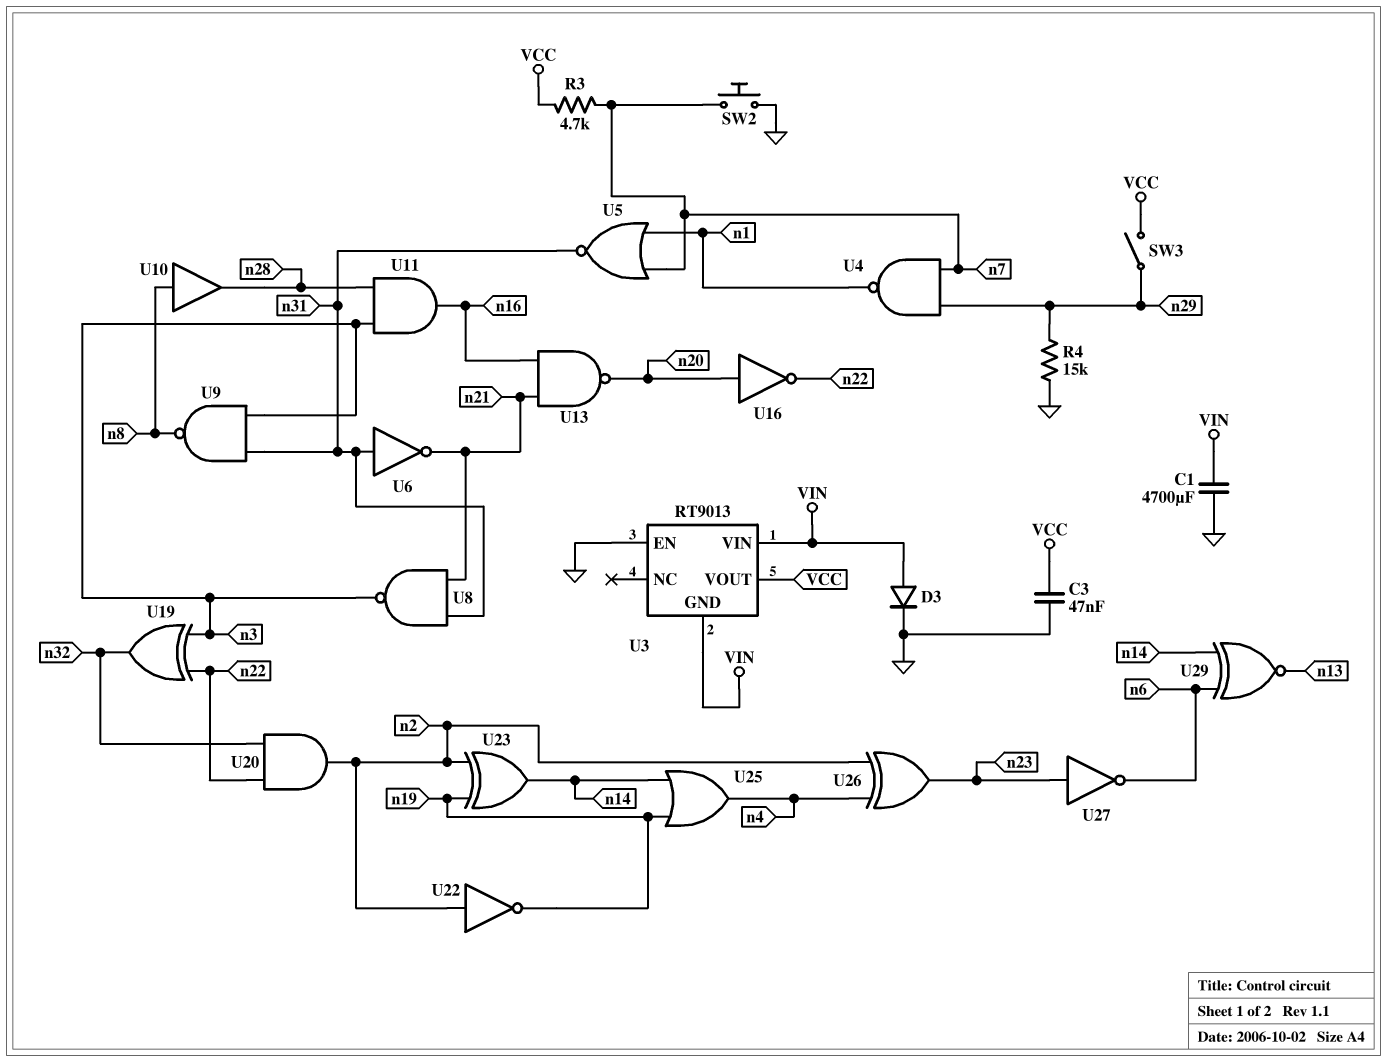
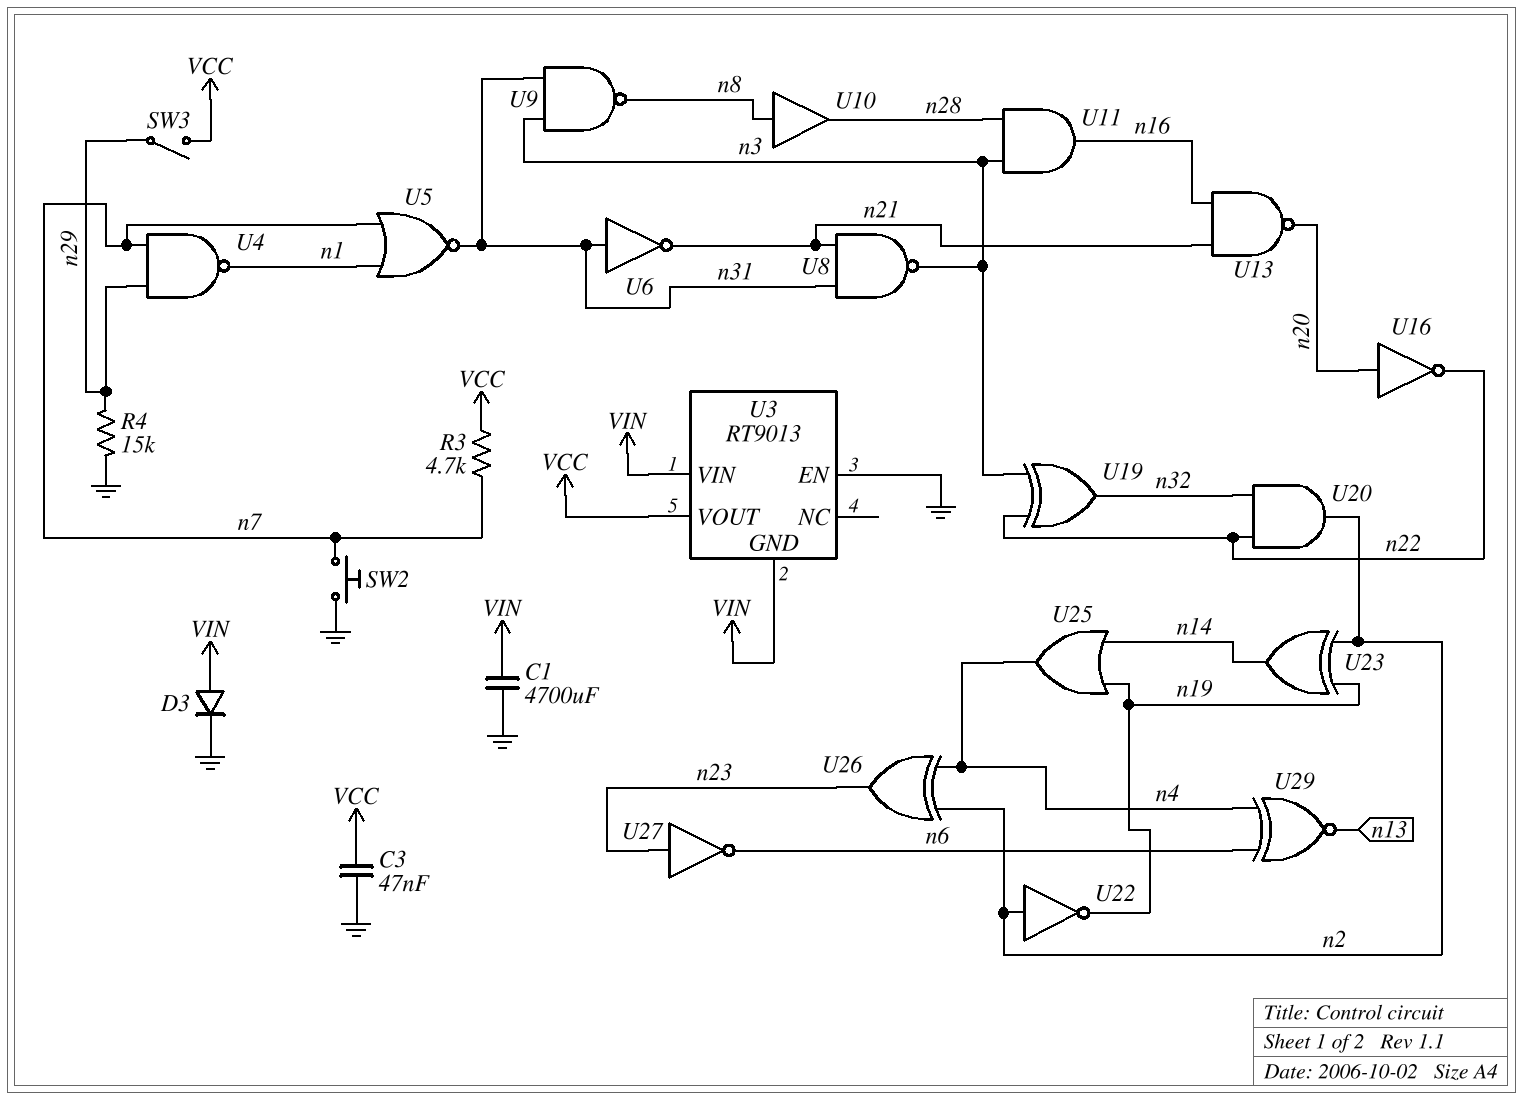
U29: XNOR (in n6, in n14, out n13) -> XNOR (in n4, in n6, out n13)

